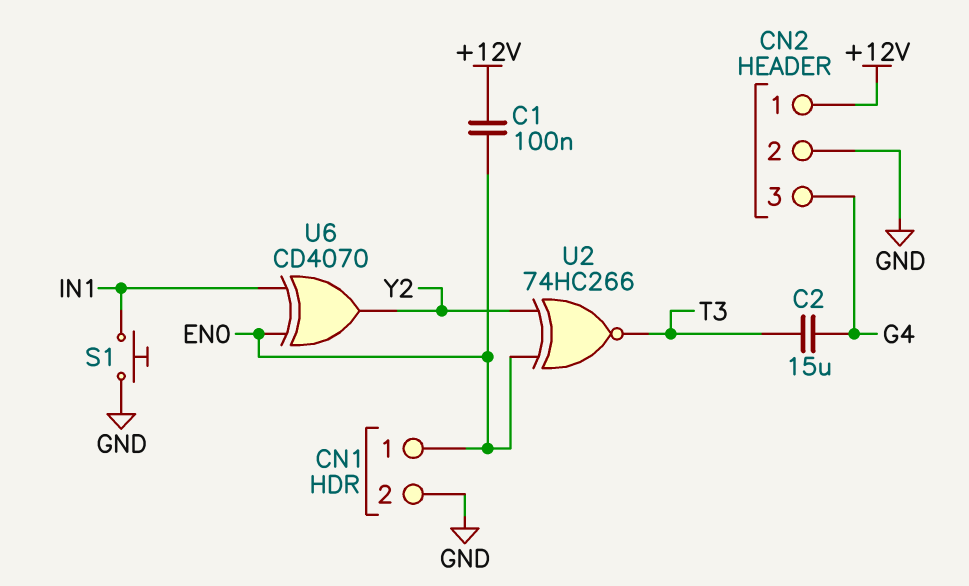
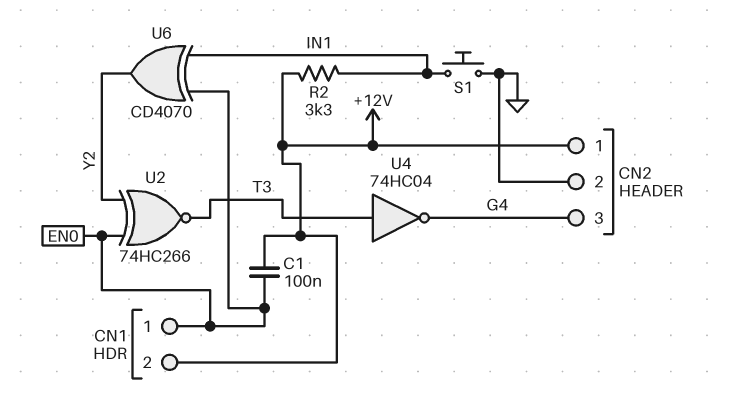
C2: 15uF (G4, T3) -> none
CN1 pin 2: GND -> +12V
R2: none -> 3.3k (+12V, IN1)
U4: none -> NOT 74HC04 (in T3, out G4)

